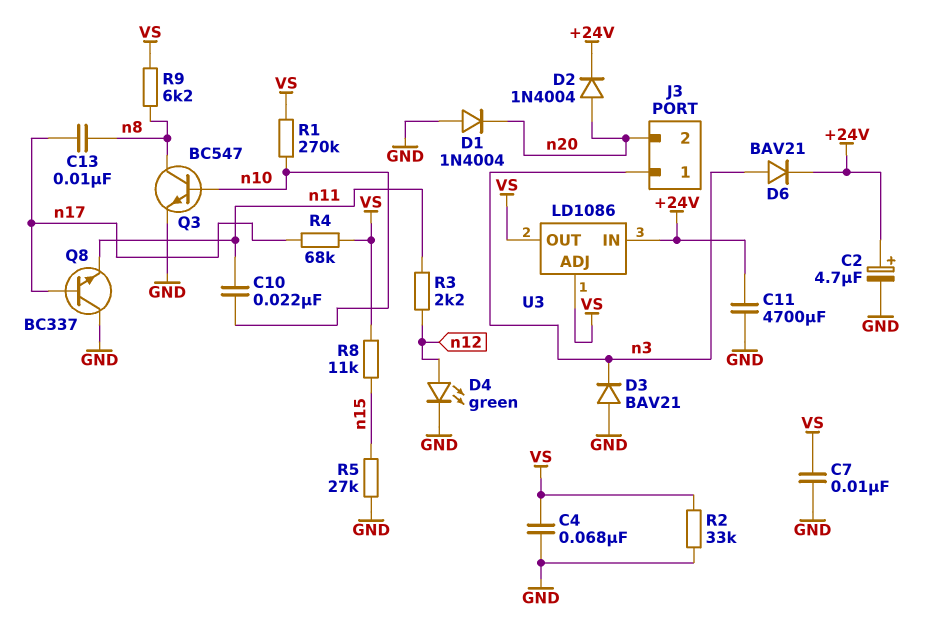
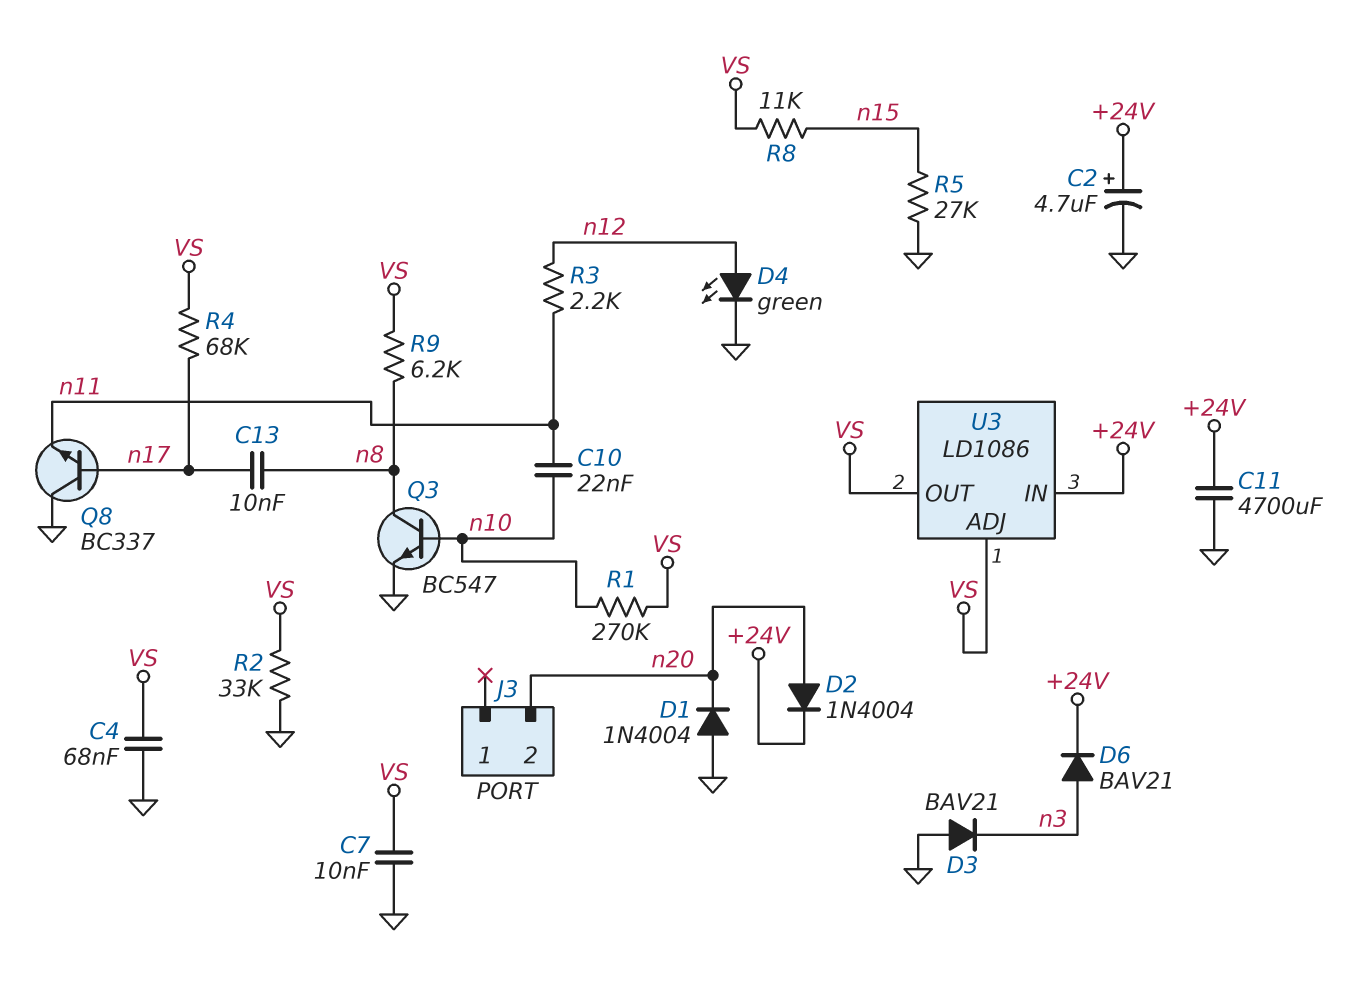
J3 pin 1: n3 -> none

